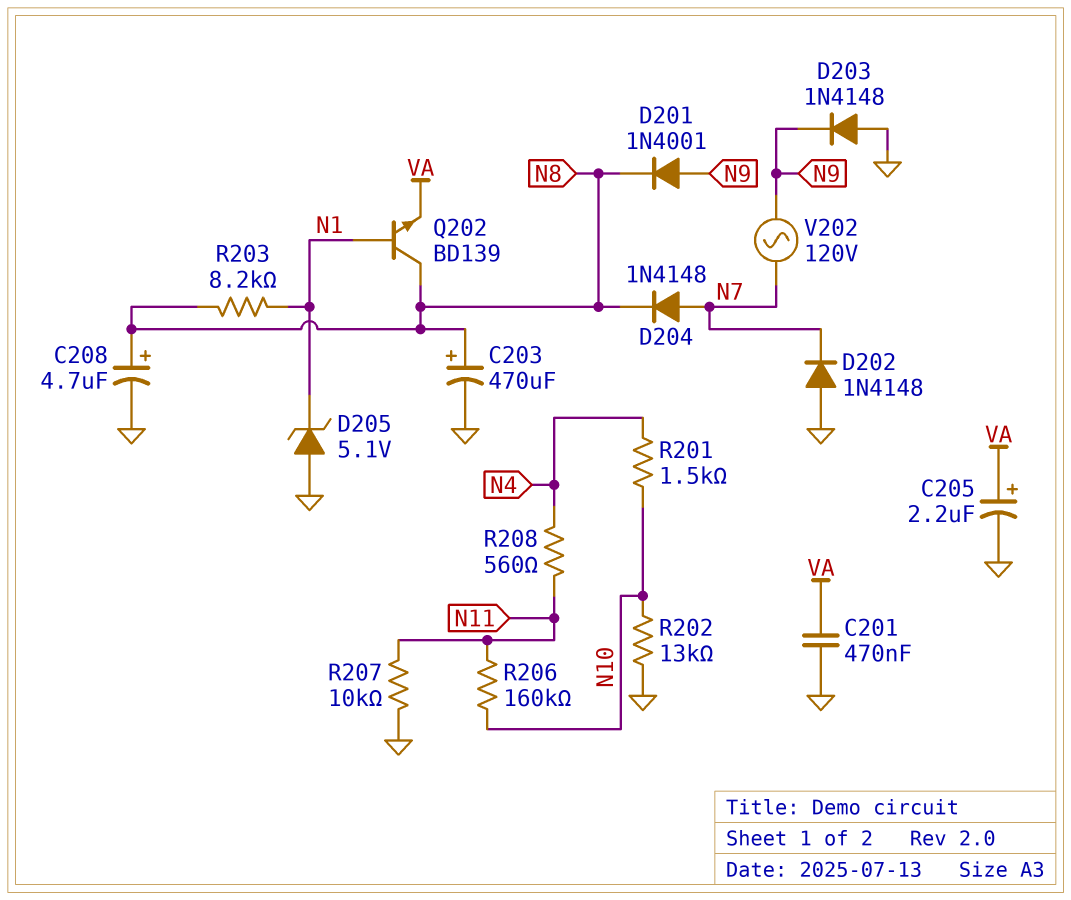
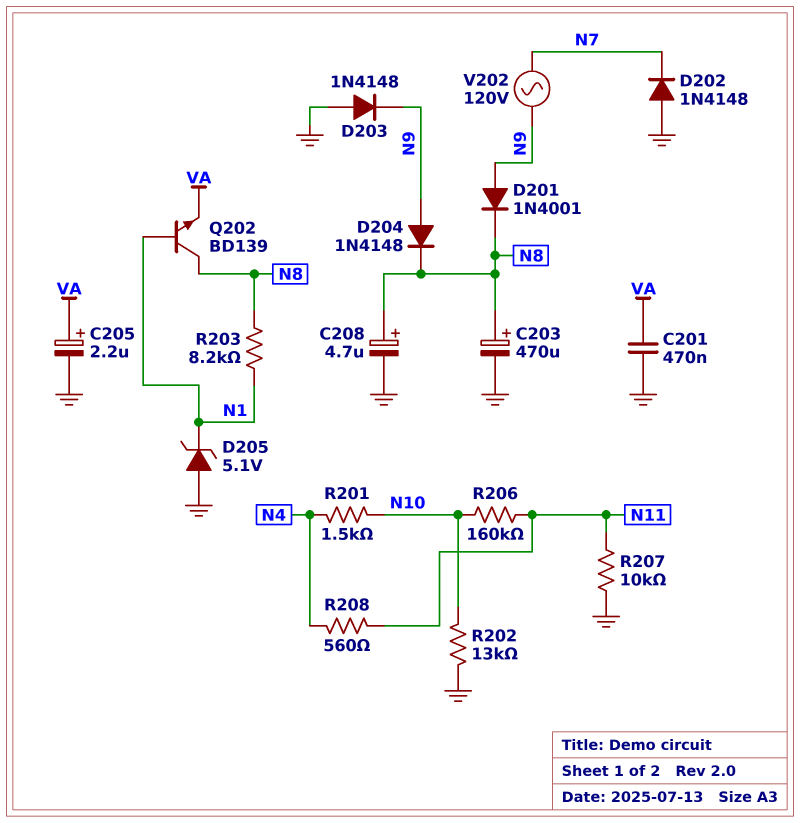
D204: diode 1N4148 (A N7, K N8) -> diode 1N4148 (A N9, K N8)

